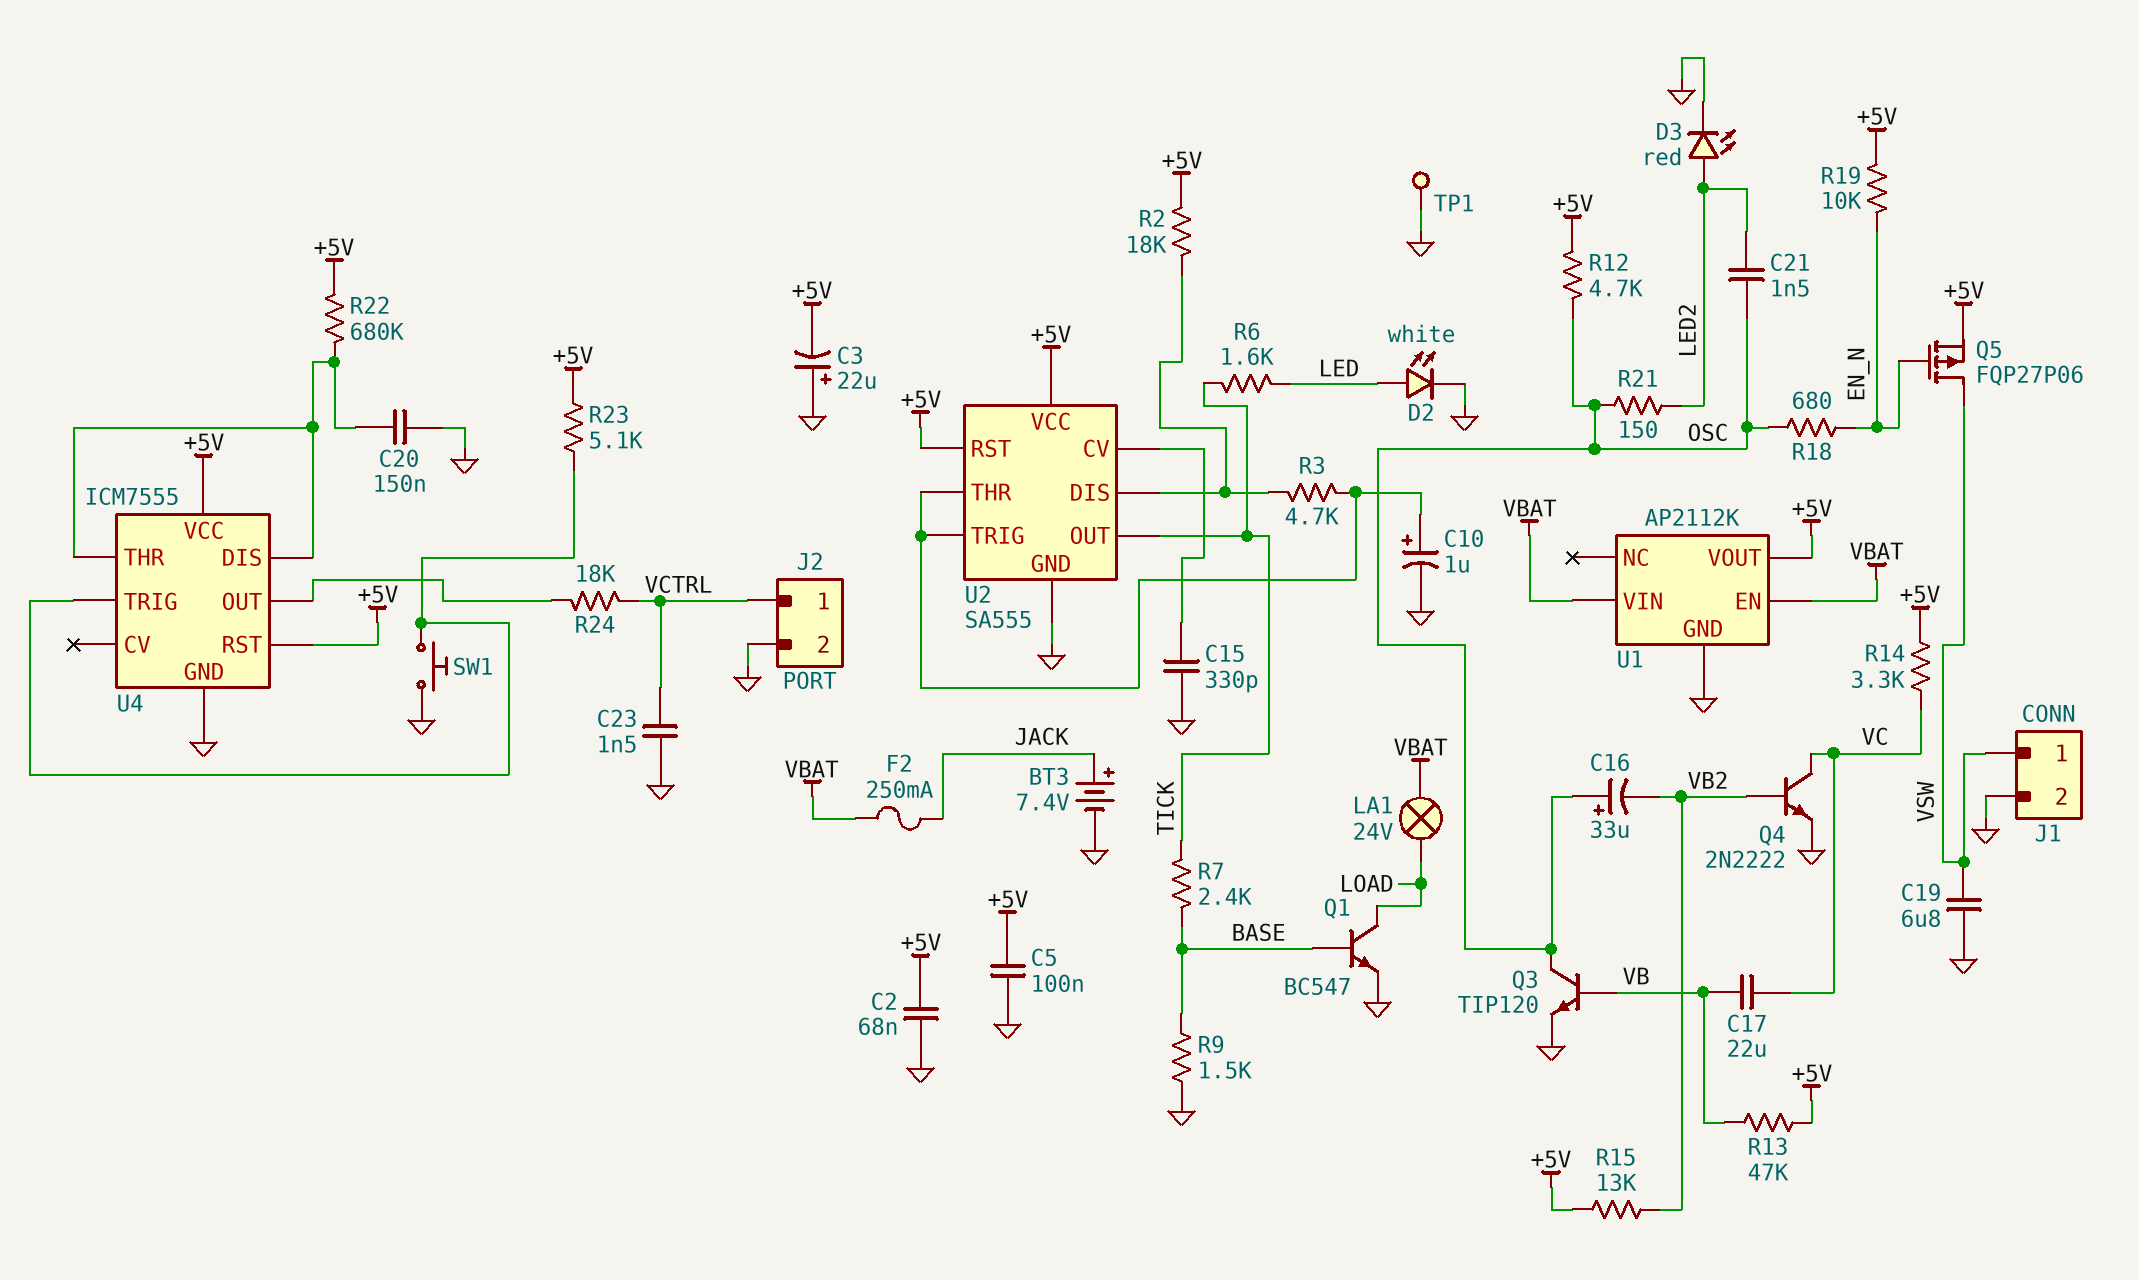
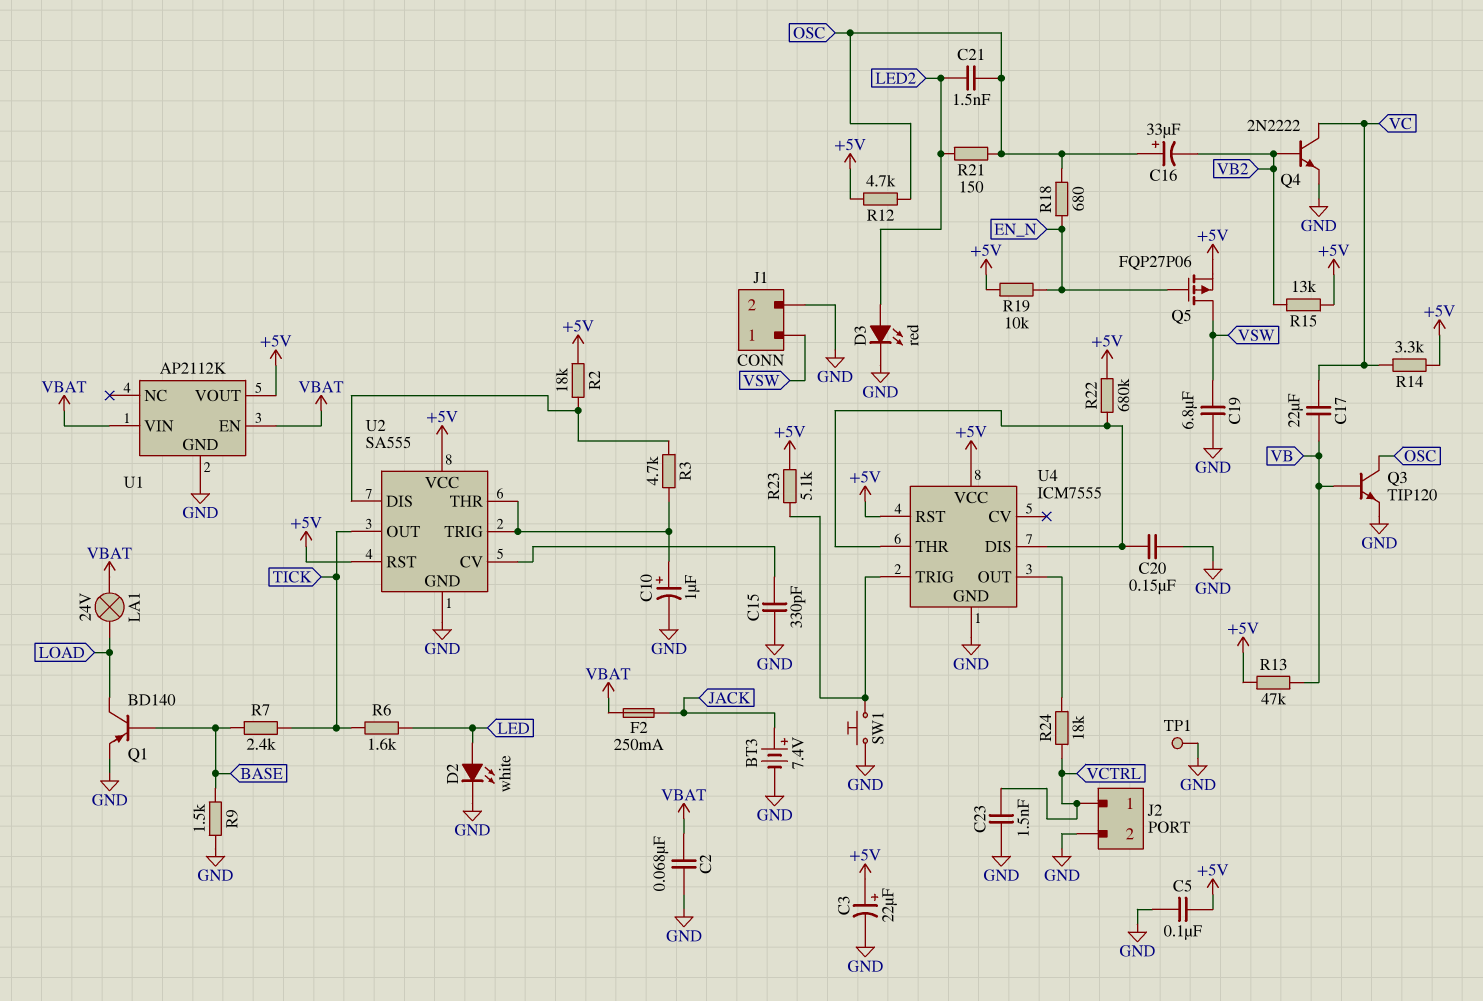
C2: 68nF (+5V, GND) -> 68nF (GND, VBAT)
C3: 22uF (plus GND, minus +5V) -> 22uF (plus +5V, minus GND)
Q1: NPN BC547 (B BASE, C LOAD, E GND) -> PNP BD140 (B BASE, C LOAD, E GND)

